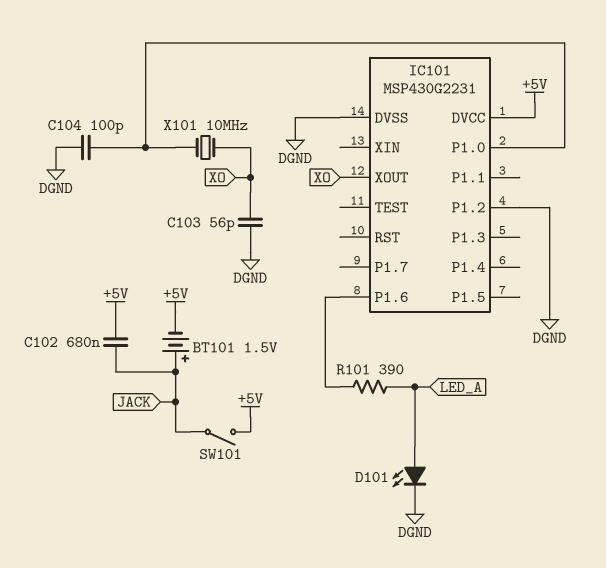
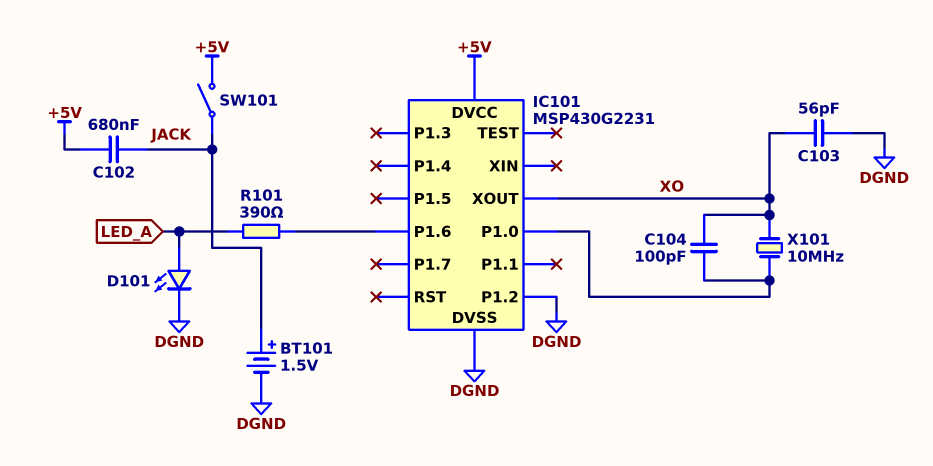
BT101: 1.5V (plus JACK, minus +5V) -> 1.5V (plus JACK, minus DGND)
C104: 100pF (DGND, IC101/P1.0) -> 100pF (IC101/P1.0, XO)

